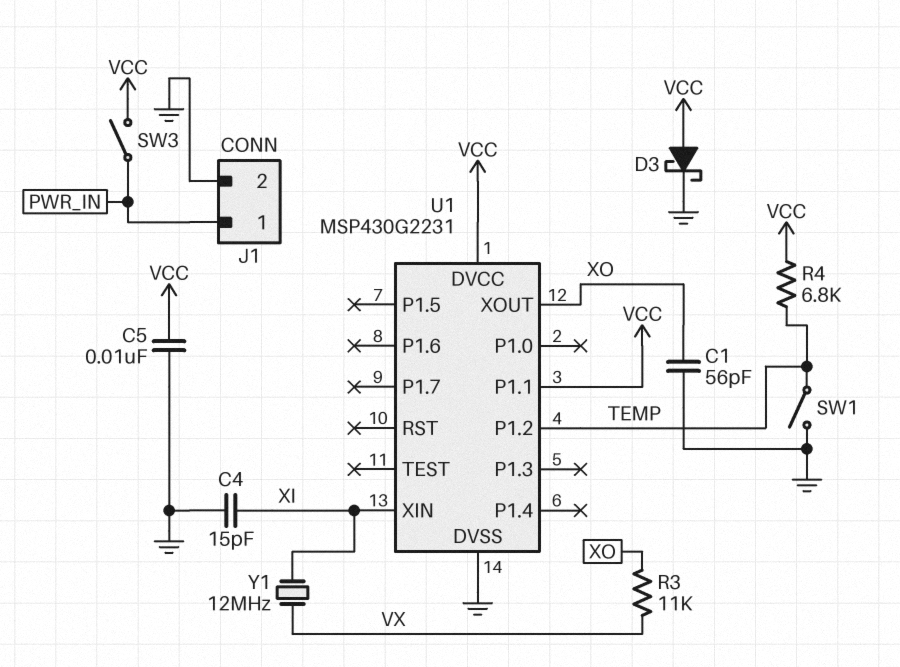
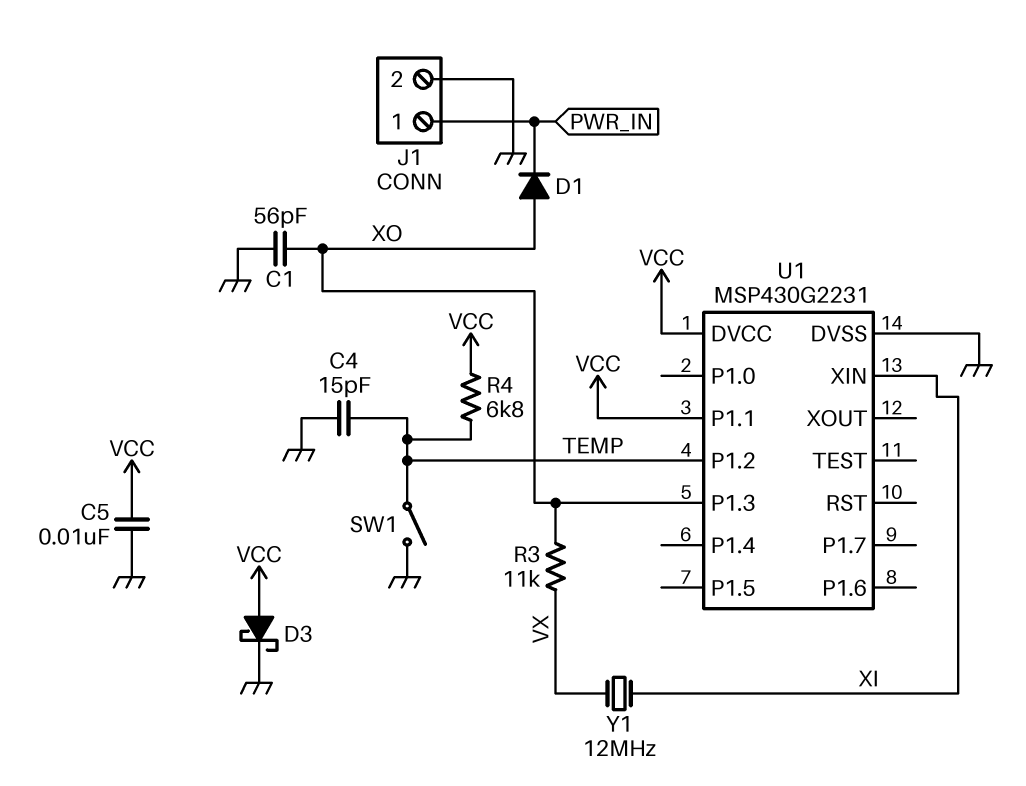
C4: 15pF (GND, XI) -> 15pF (GND, TEMP)
D1: none -> diode (A XO, K PWR_IN)
SW3: switch (PWR_IN, VCC) -> none
U1 pin P1.3: none -> XO
U1 pin XOUT: XO -> none

